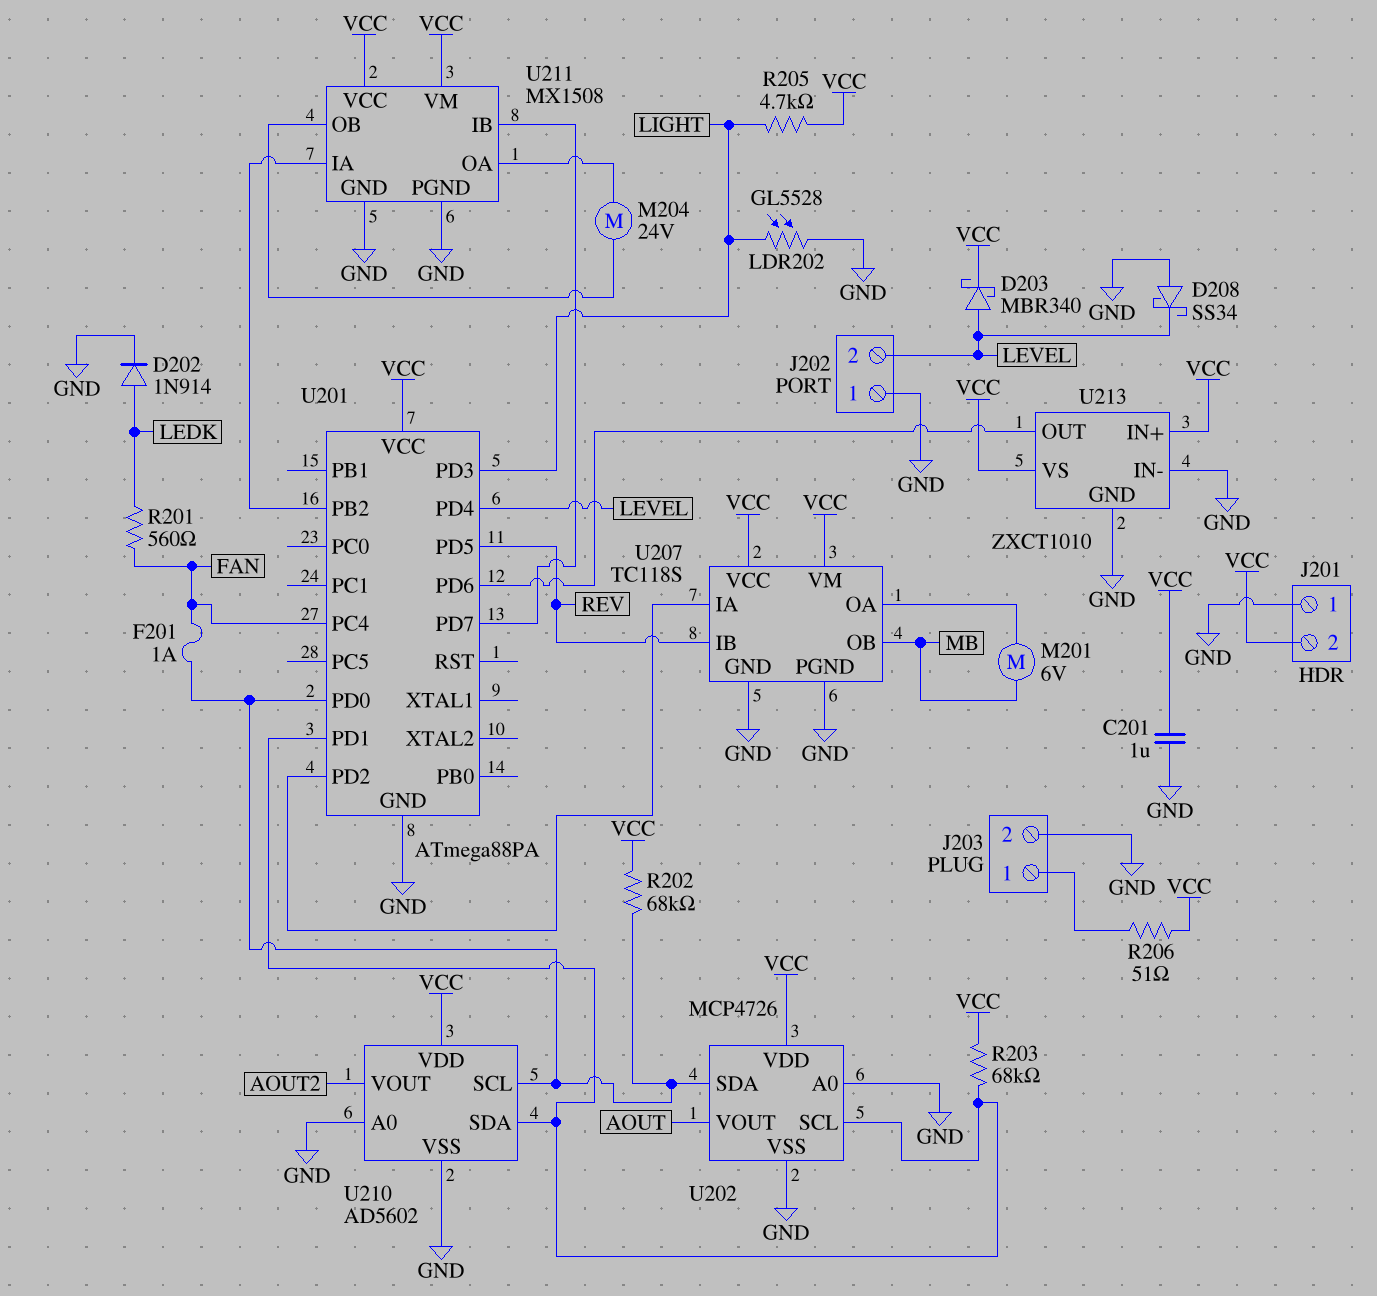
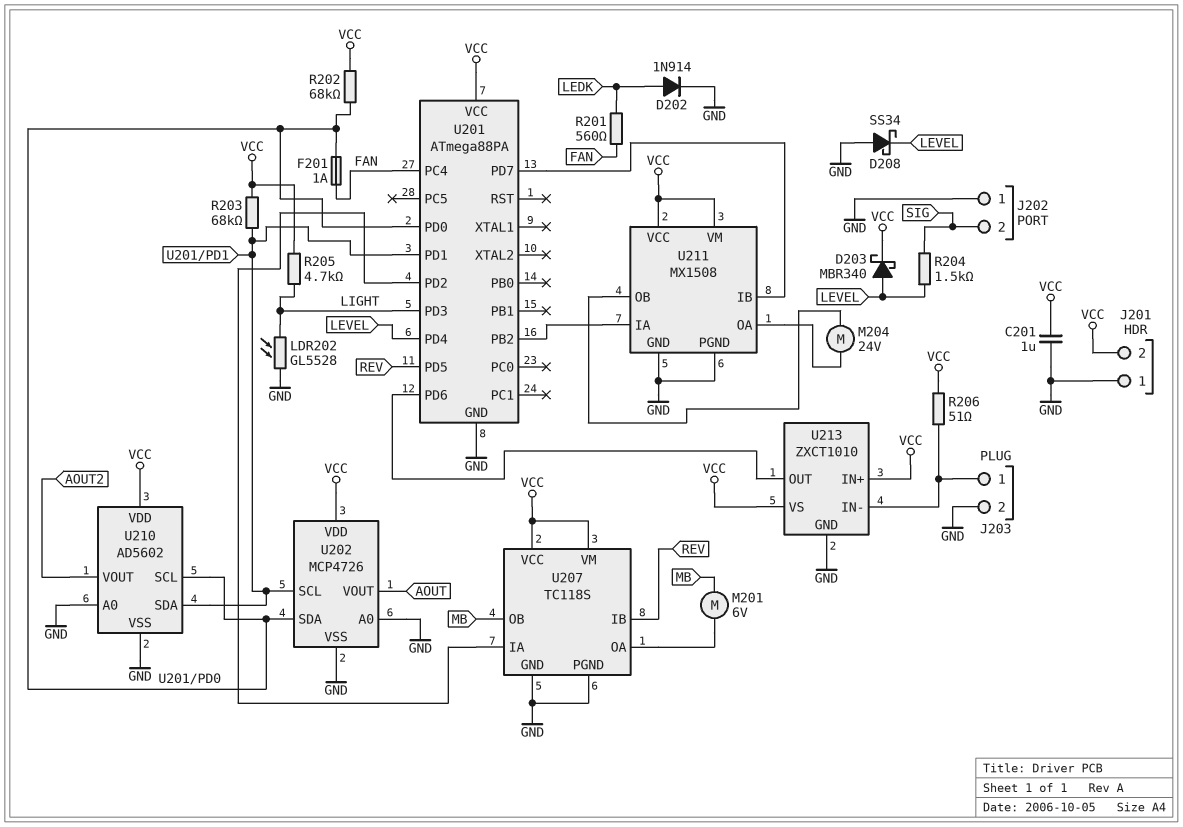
J202 pin 2: LEVEL -> SIG
R204: none -> 1.5k (LEVEL, SIG)
U213 pin IN-: GND -> J203/1

